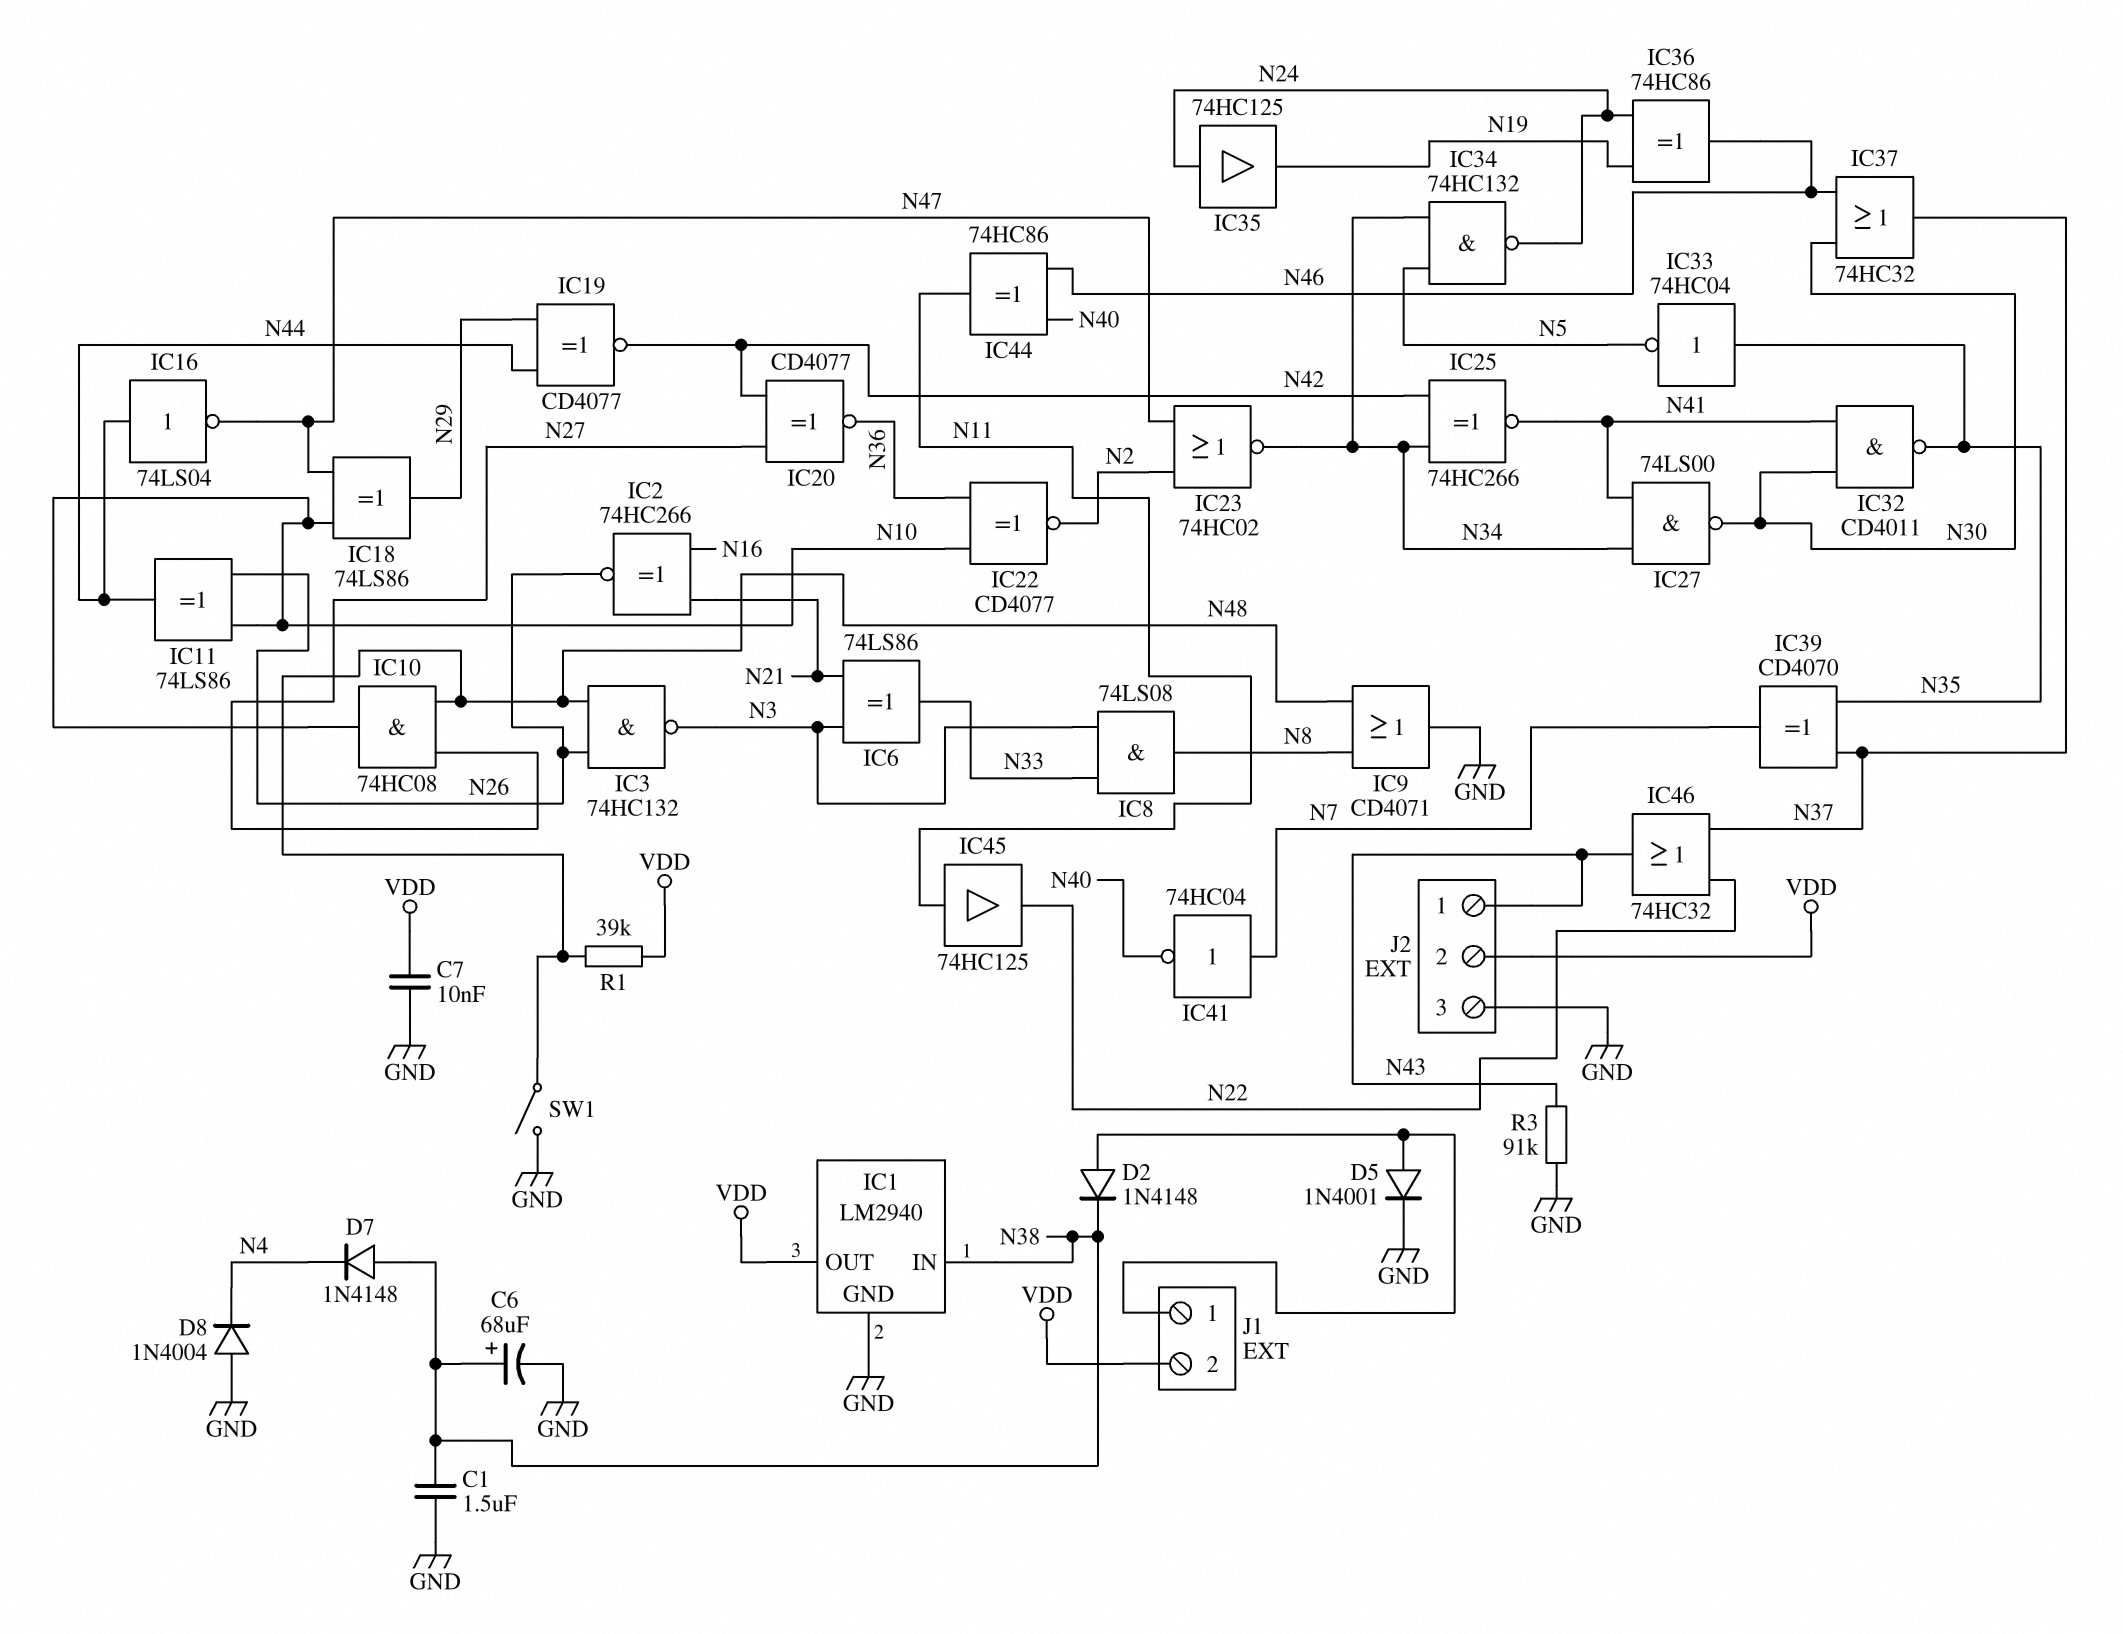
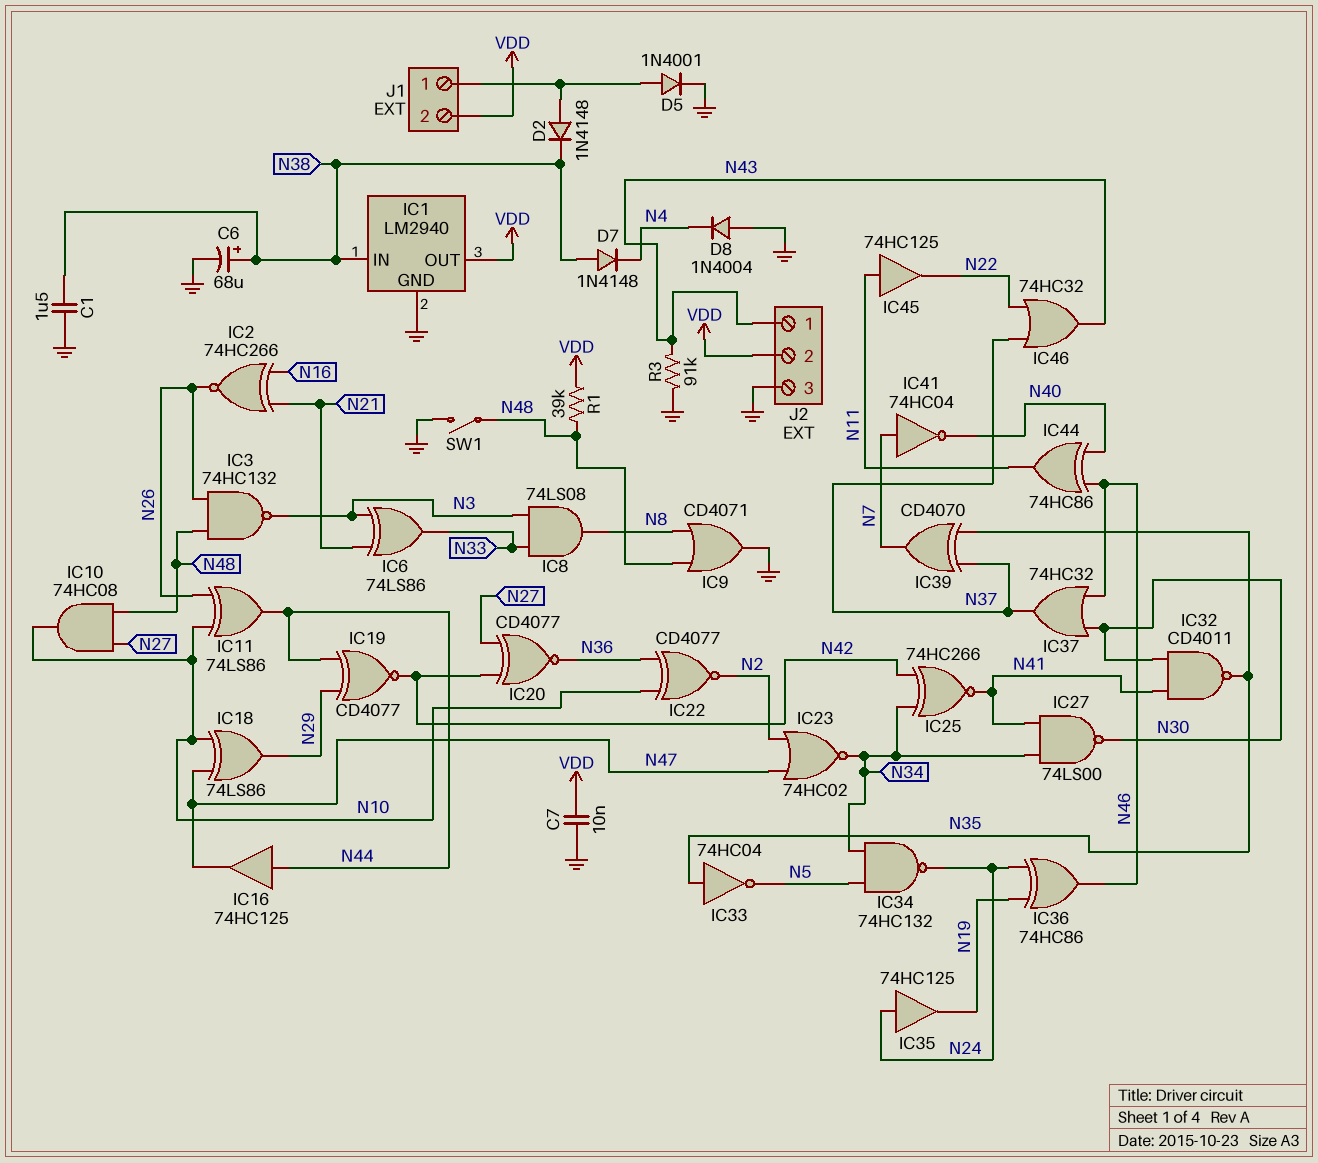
IC16: NOT 74LS04 (in N44, out N47) -> buffer 74HC125 (in N44, out N47)

